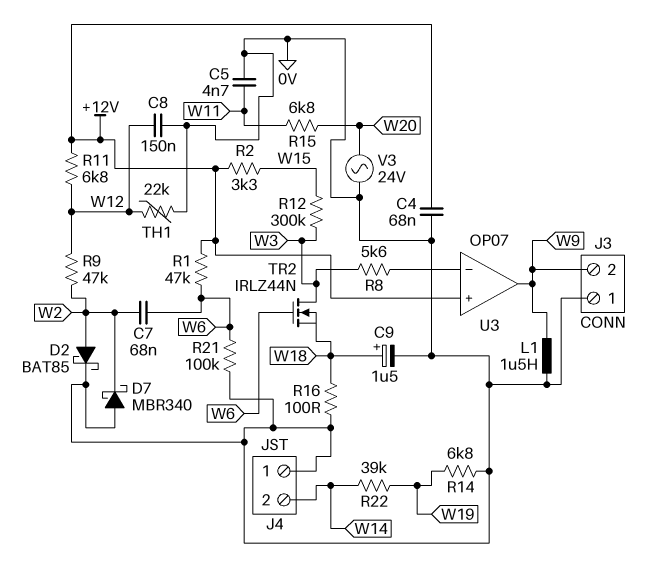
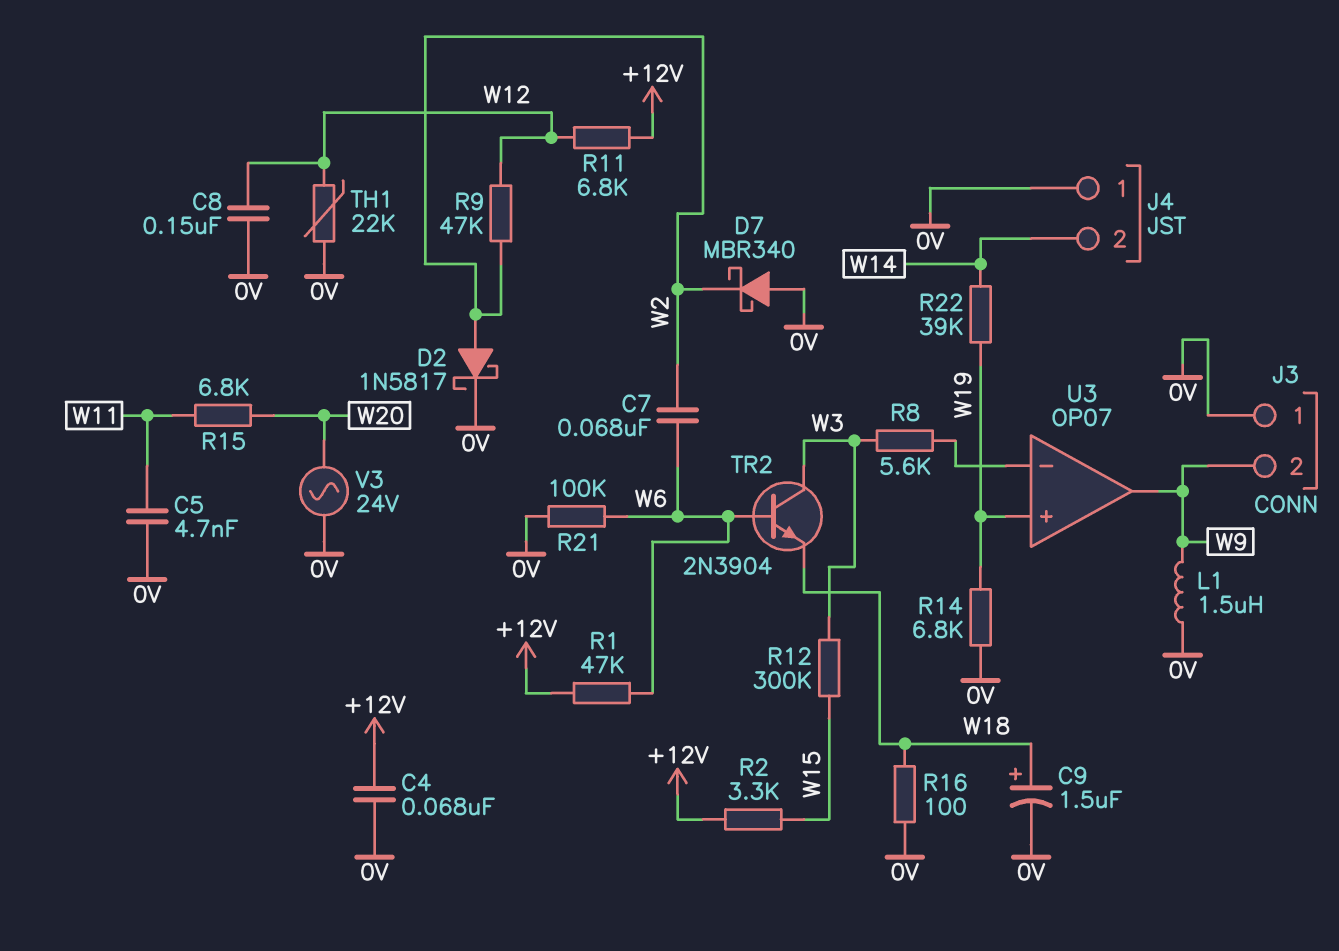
D2: schottky BAT85 (A W2, K 0V) -> schottky 1N5817 (A W2, K 0V)
TR2: NMOS IRLZ44N (G W6, D W3, S W18) -> NPN 2N3904 (B W6, C W3, E W18)
U3 pin in+: +12V -> W19

